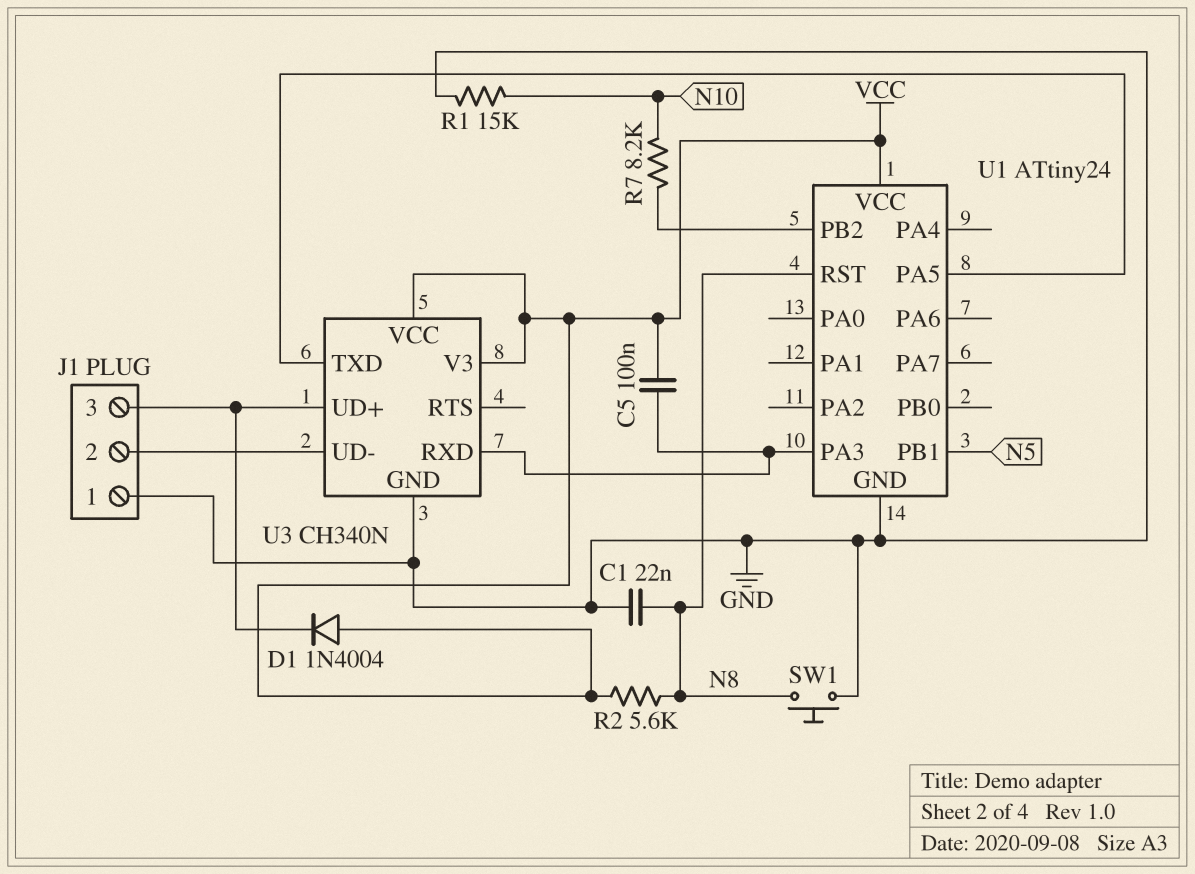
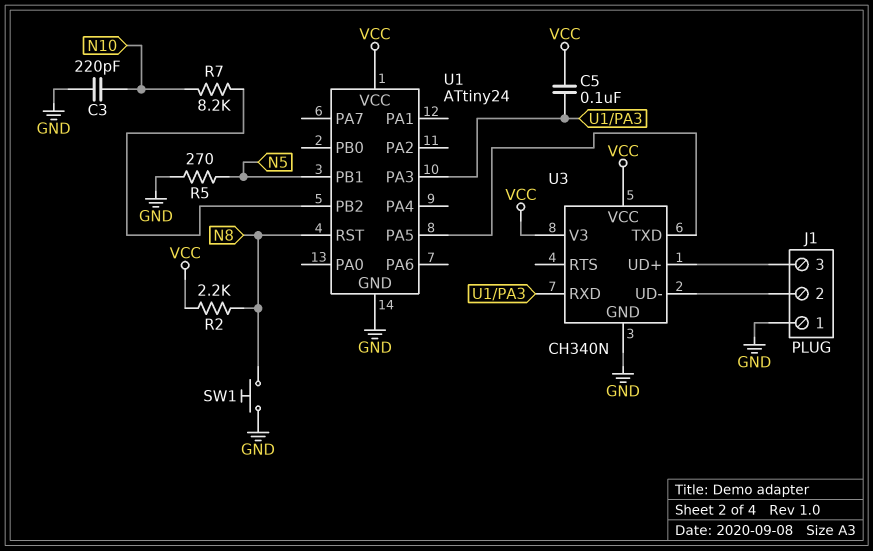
C1: 22nF (GND, N8) -> none
C3: none -> 220pF (GND, N10)
D1: diode 1N4004 (A VCC, K J1/3) -> none
R1: 15k (GND, N10) -> none
R2: 5.6k (N8, VCC) -> 2.2k (N8, VCC)
R5: none -> 270 (GND, N5)

